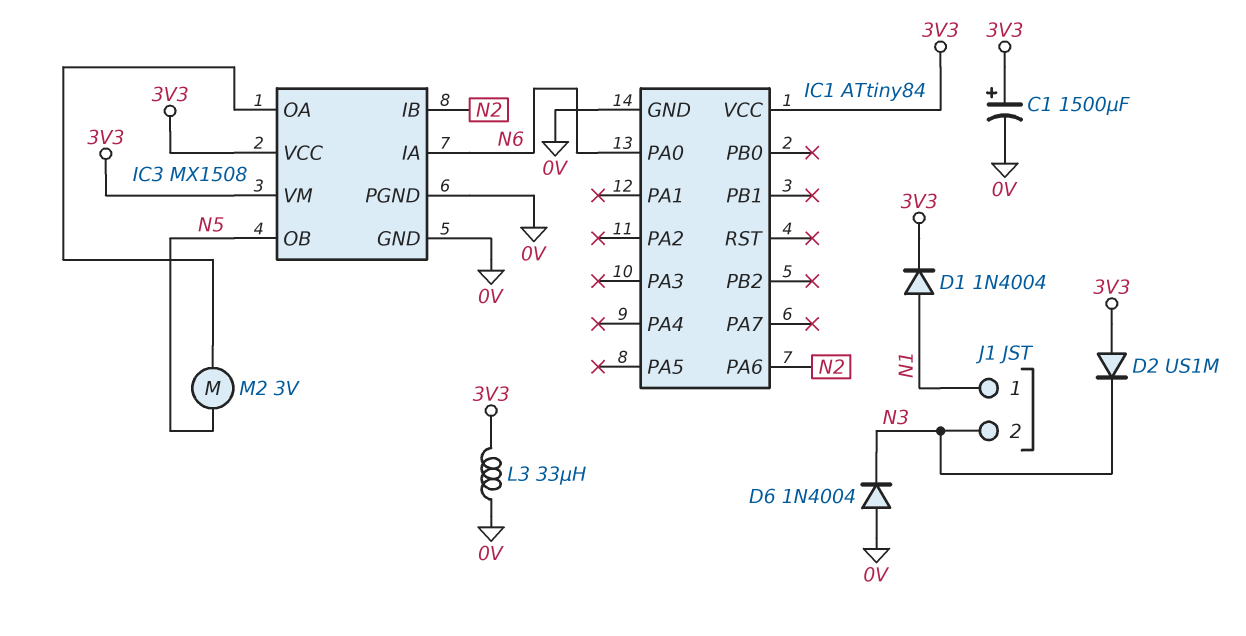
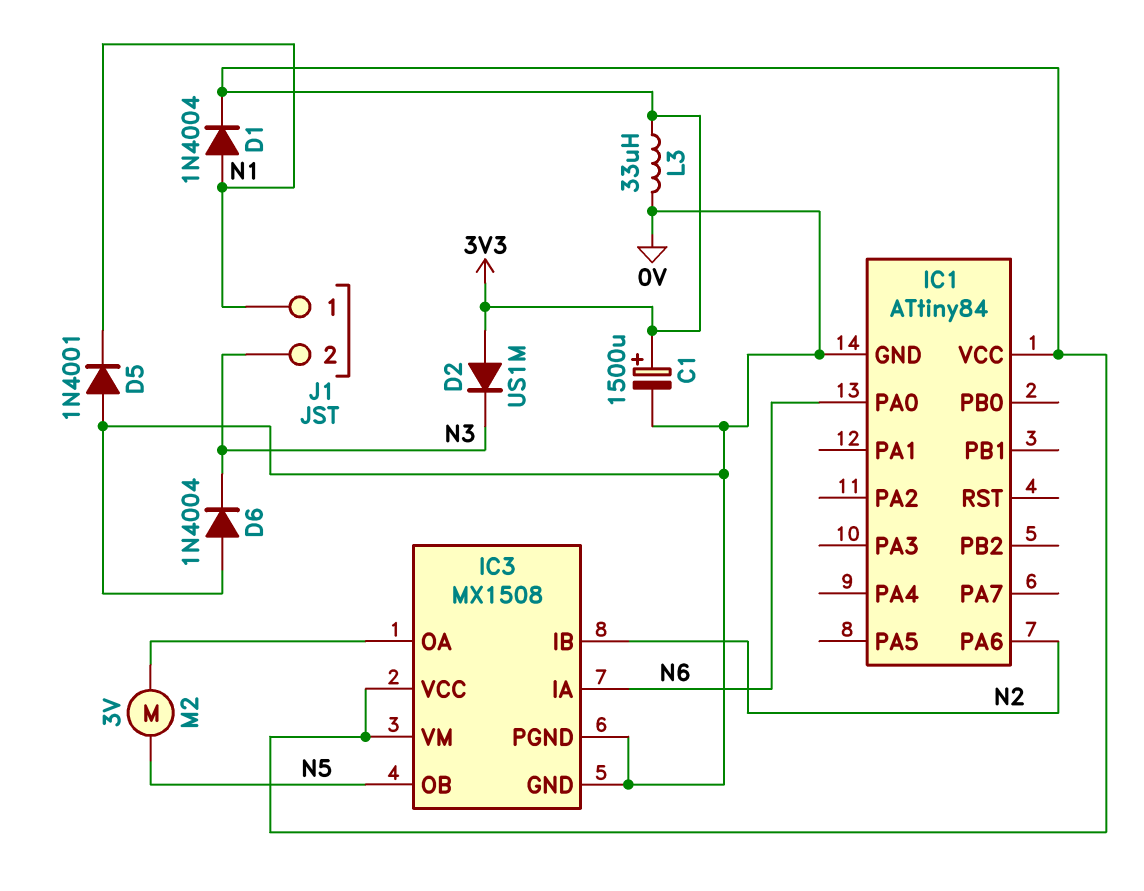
D5: none -> diode 1N4001 (A 0V, K N1)

